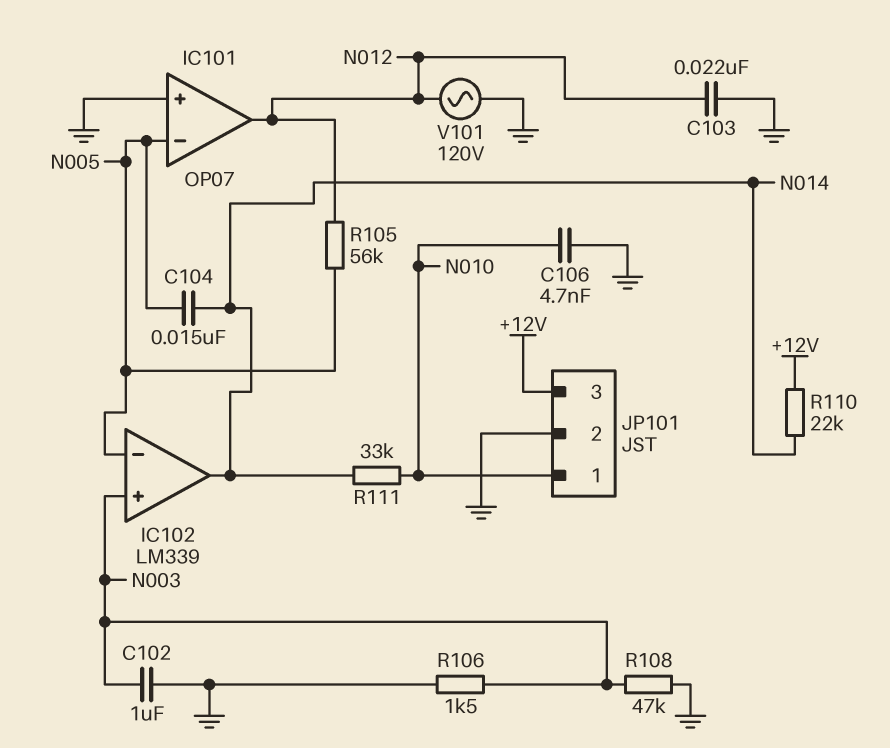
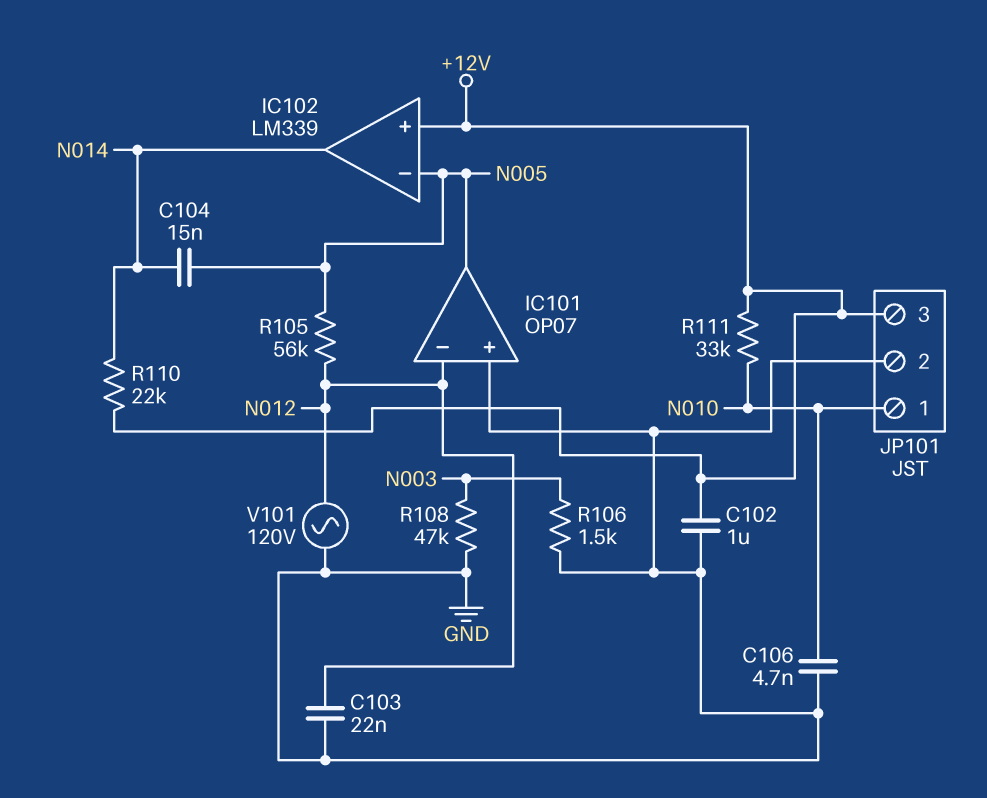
C102: 1uF (GND, N003) -> 1uF (+12V, GND)
IC101 pin in-: N005 -> N012
IC101 pin out: N012 -> N005
IC102 pin in+: N003 -> +12V
R111: 33k (N010, N014) -> 33k (+12V, N010)

